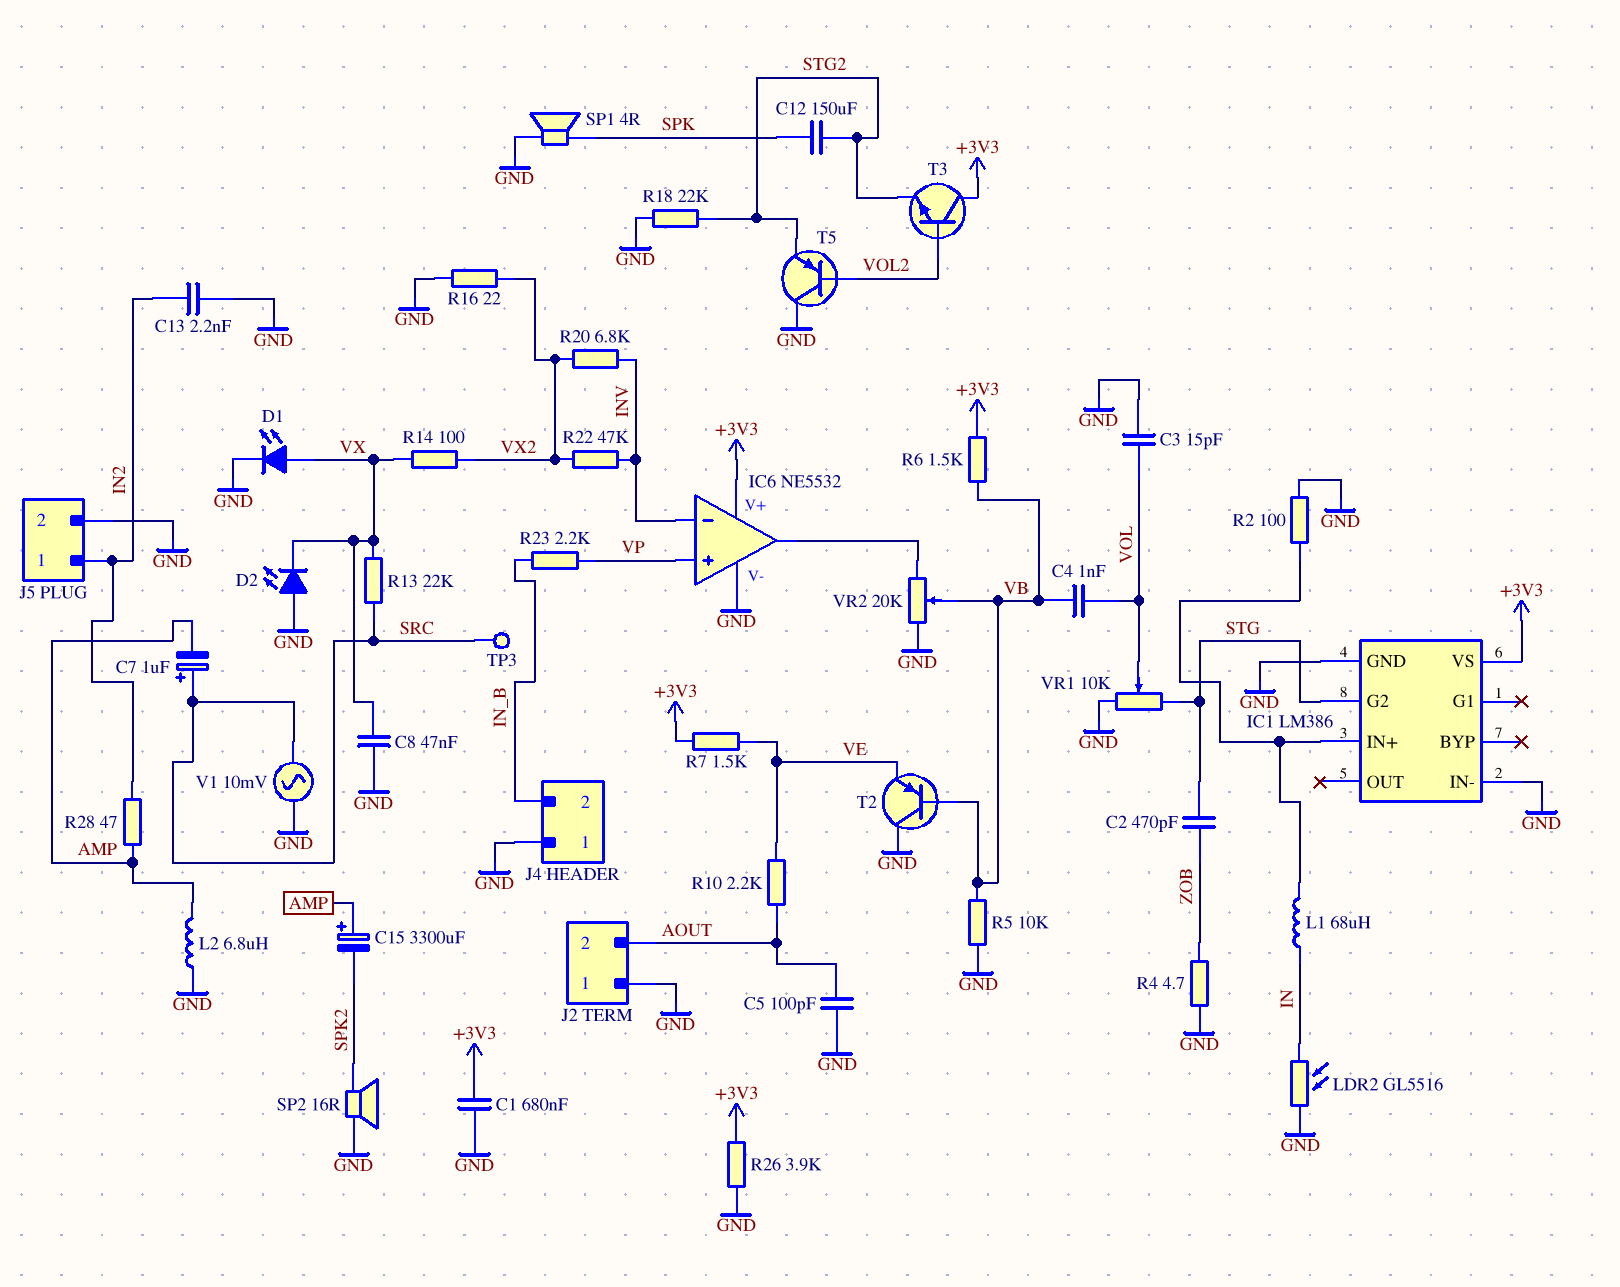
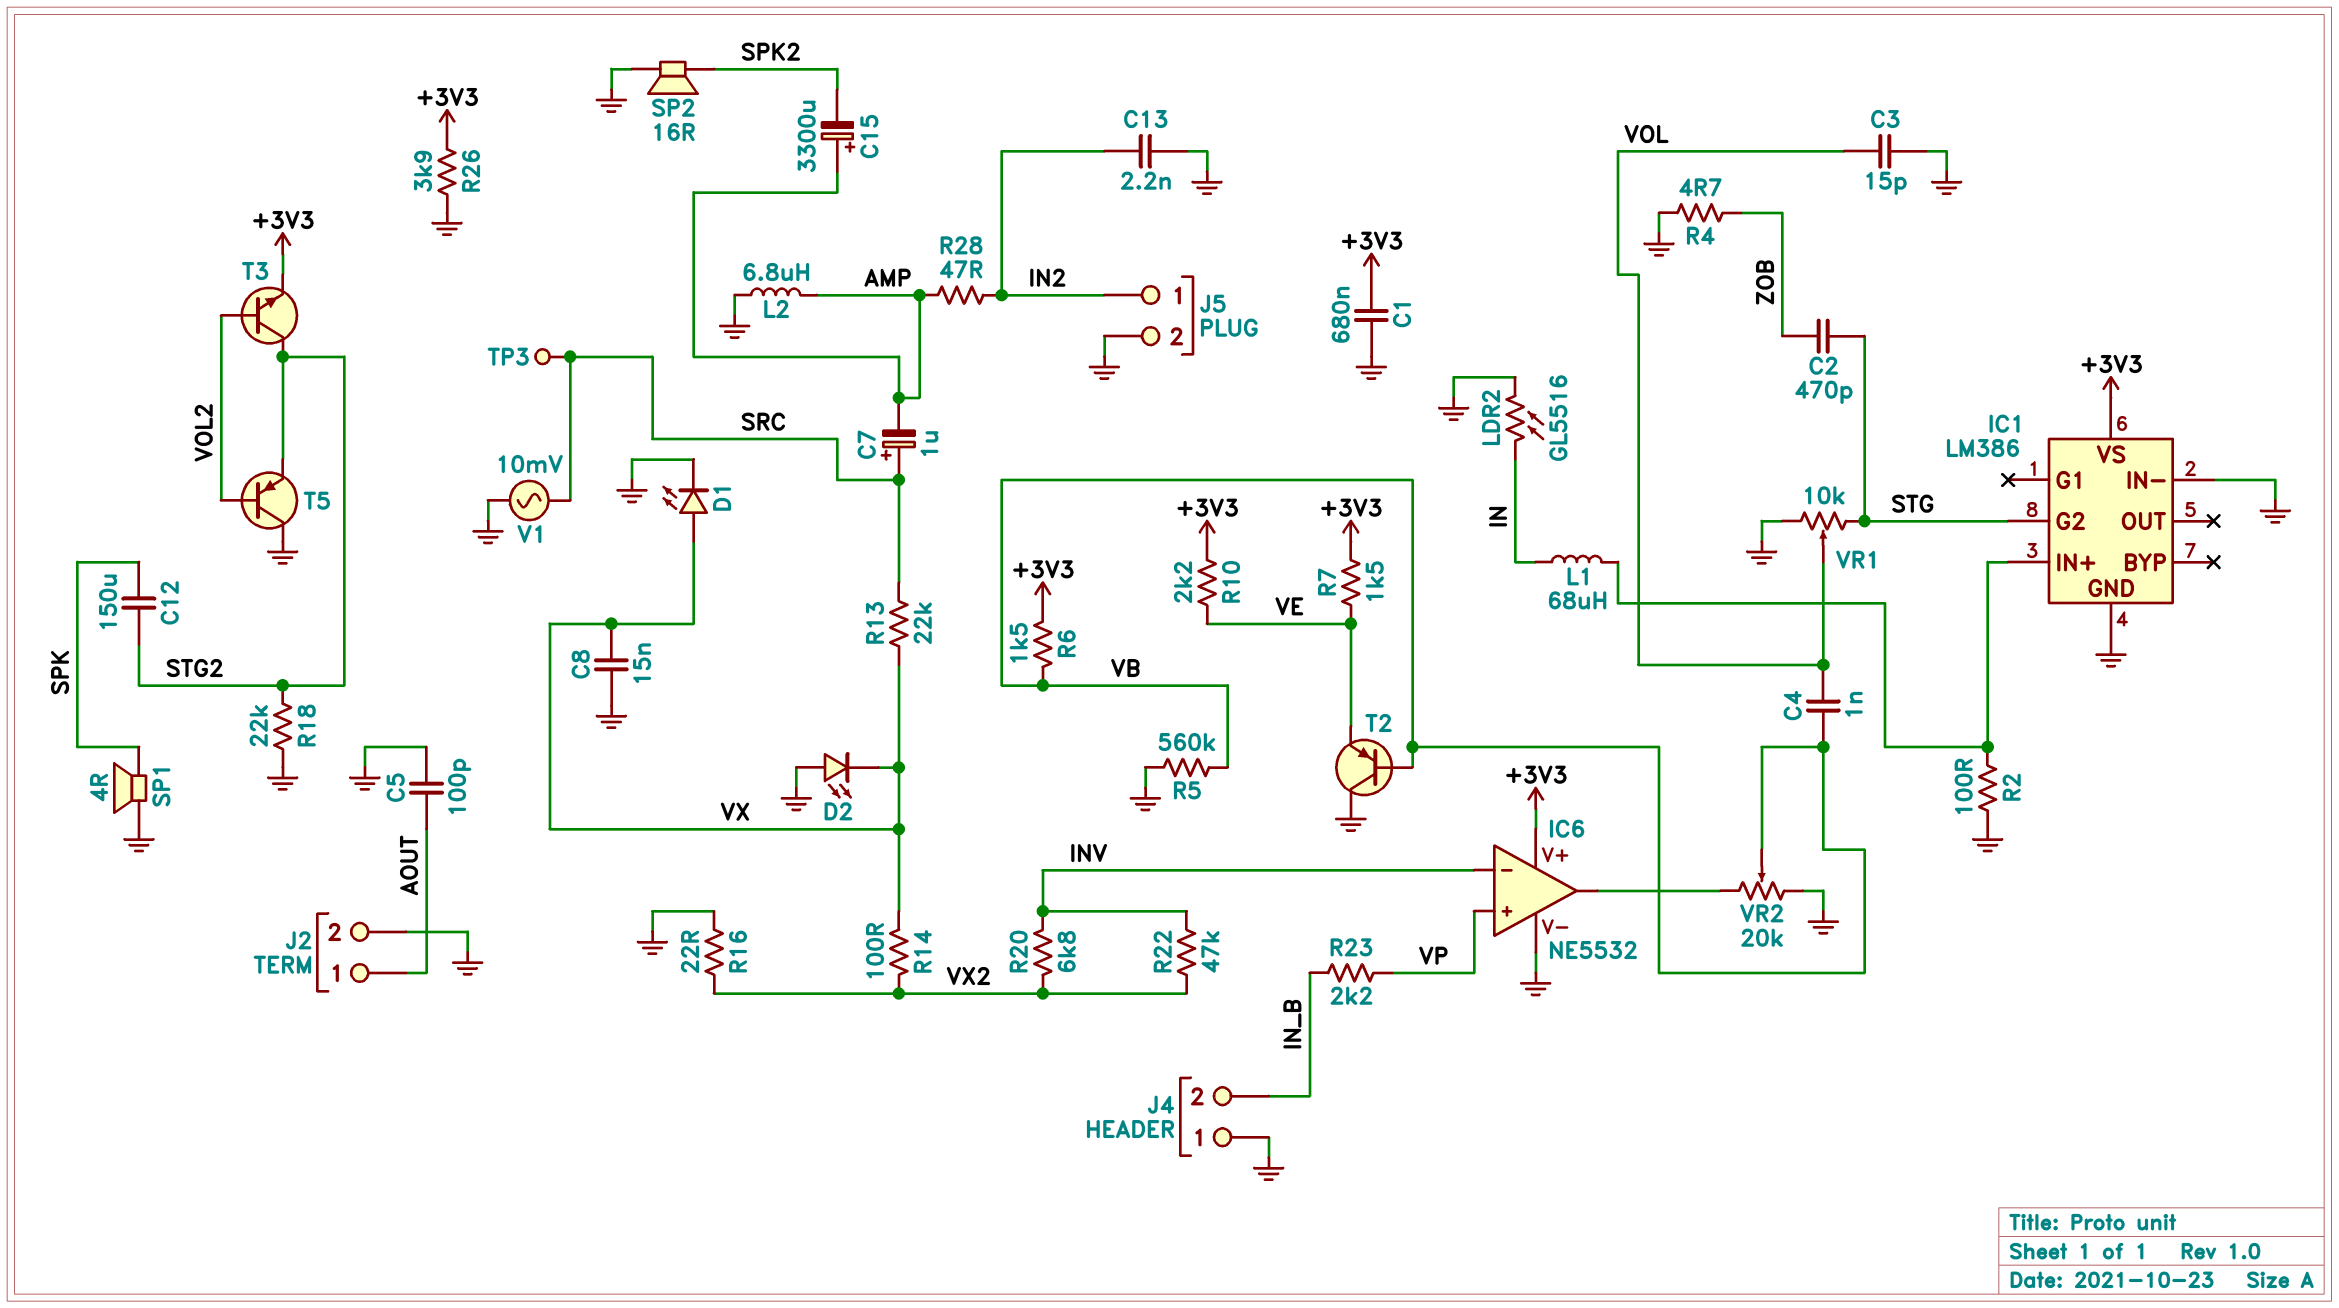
C8: 47nF (GND, VX) -> 15nF (GND, VX)
J2 pin 1: GND -> AOUT
J2 pin 2: AOUT -> GND
R5: 10k (GND, VB) -> 560k (GND, VB)
R10: 2.2k (AOUT, VE) -> 2.2k (+3V3, VE)
T3: NPN (B VOL2, C +3V3, E STG2) -> NPN (B VOL2, C STG2, E +3V3)

